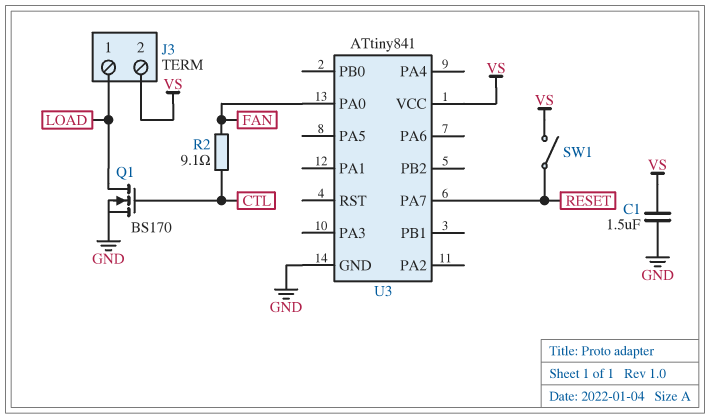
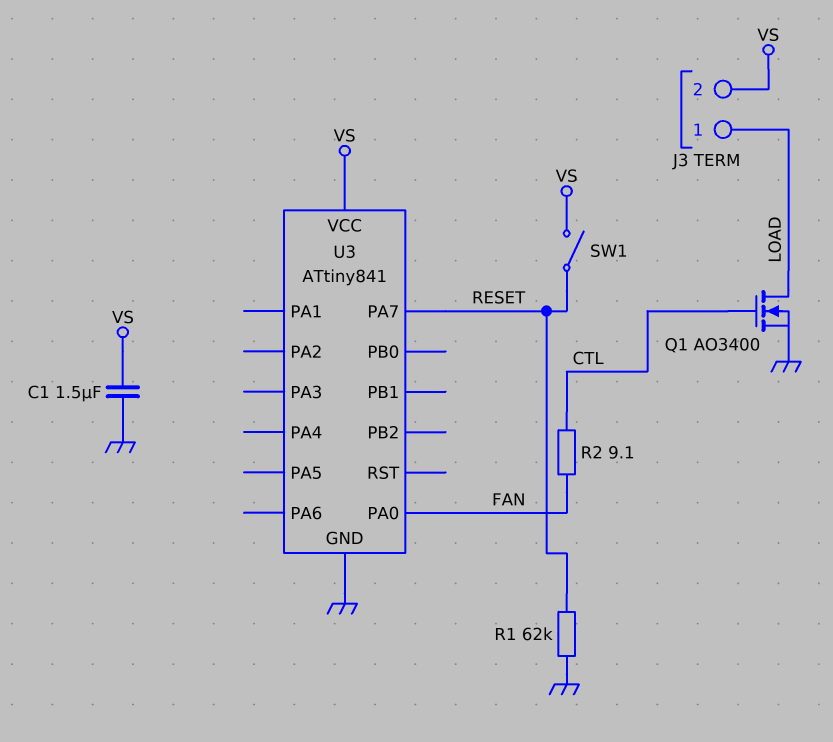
Q1: NMOS BS170 (G CTL, D LOAD, S GND) -> NMOS AO3400 (G CTL, D LOAD, S GND)
R1: none -> 62k (GND, RESET)

